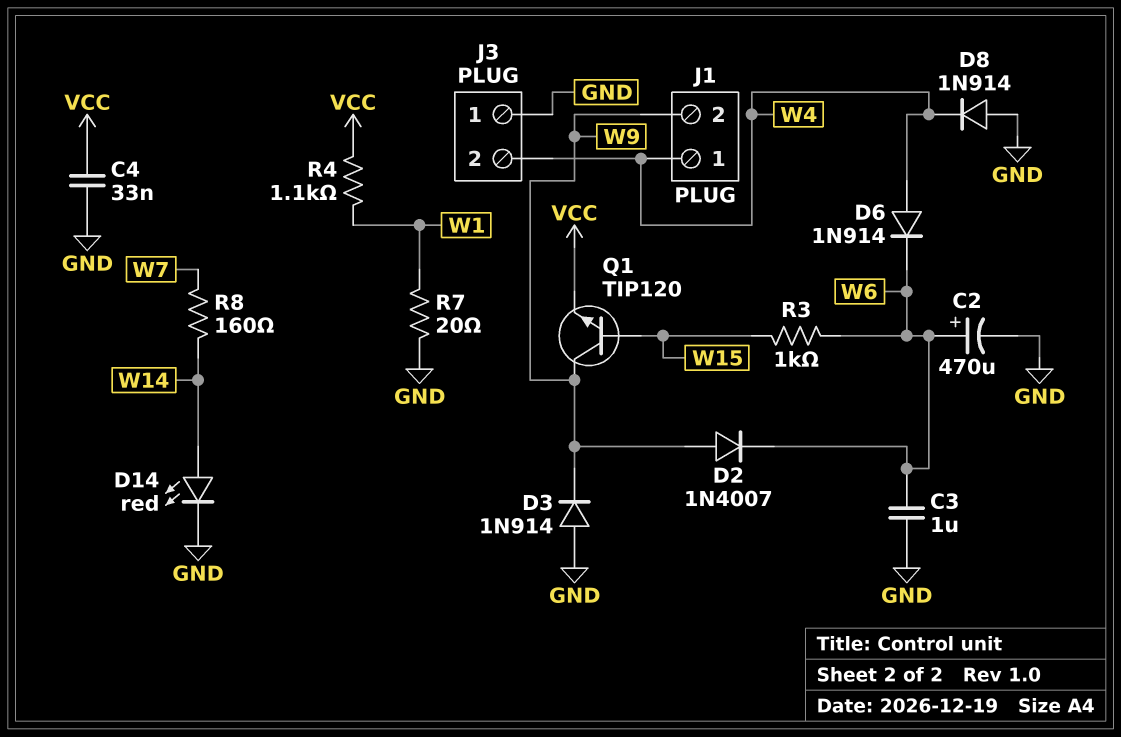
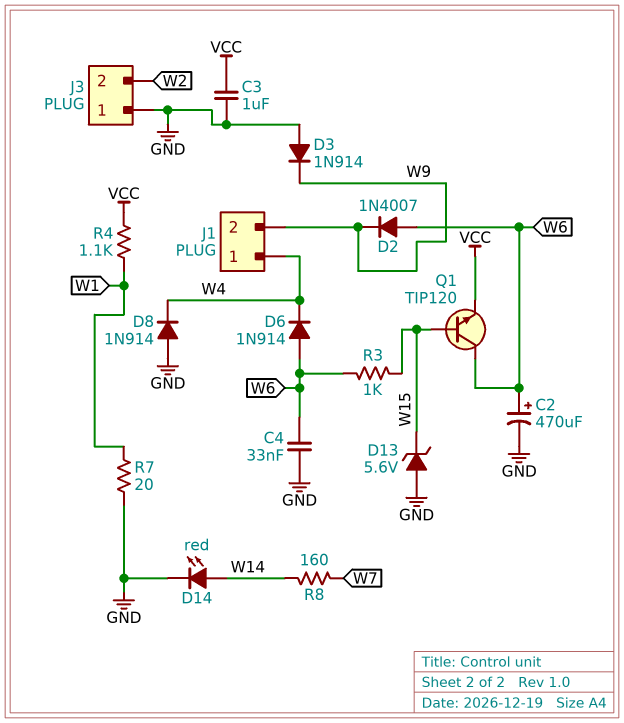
C3: 1uF (GND, W6) -> 1uF (GND, VCC)
C4: 33nF (GND, VCC) -> 33nF (GND, W6)
D2: diode 1N4007 (A W9, K W6) -> diode 1N4007 (A W6, K W9)
D6: diode 1N914 (A W4, K W6) -> diode 1N914 (A W6, K W4)
D13: none -> zener 5.6V (A GND, K W15)
J3 pin 2: W4 -> W2
Q1: NPN TIP120 (B W15, C W9, E VCC) -> NPN TIP120 (B W15, C W6, E VCC)

